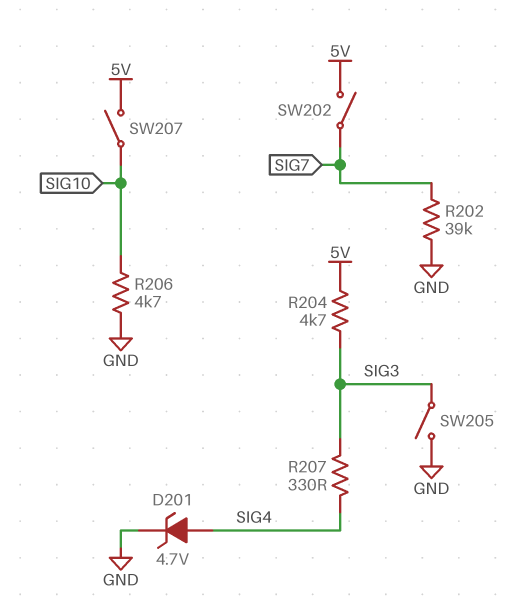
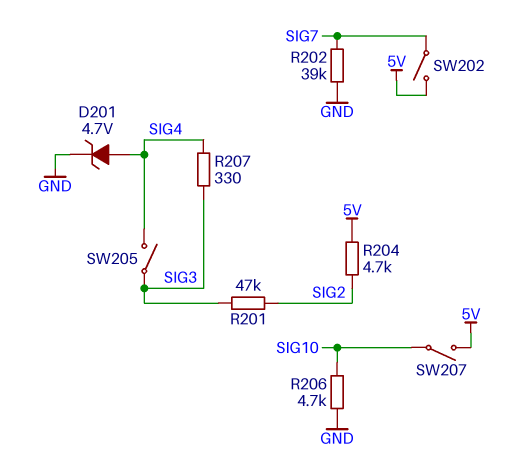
R201: none -> 47k (SIG2, SIG3)
R204: 4.7k (5V, SIG3) -> 4.7k (5V, SIG2)
SW205: switch (GND, SIG3) -> switch (SIG3, SIG4)

